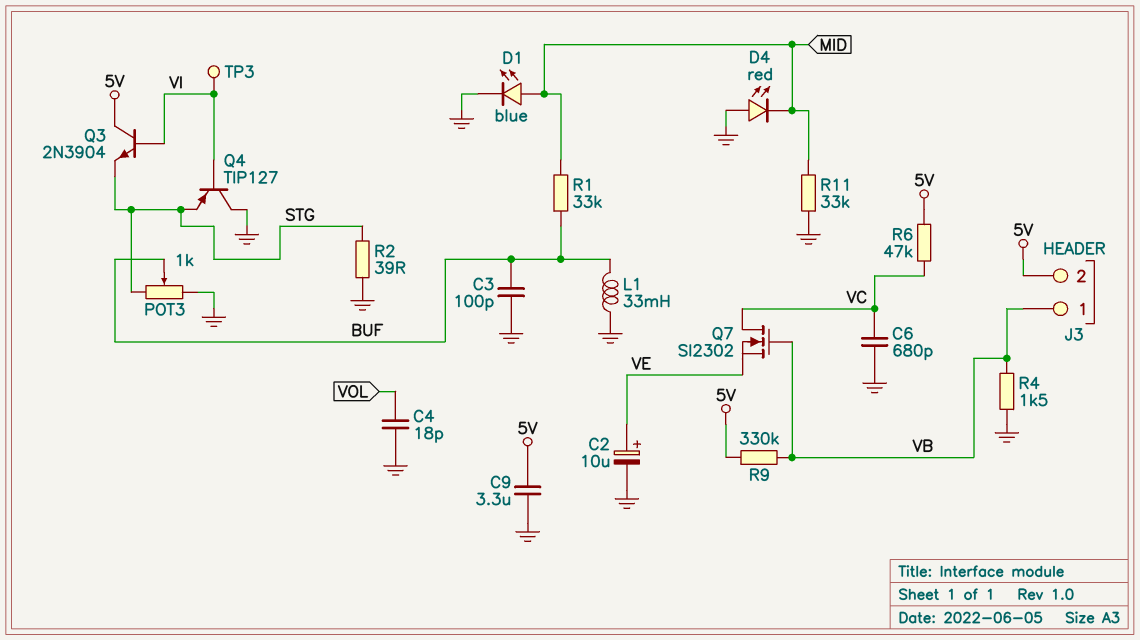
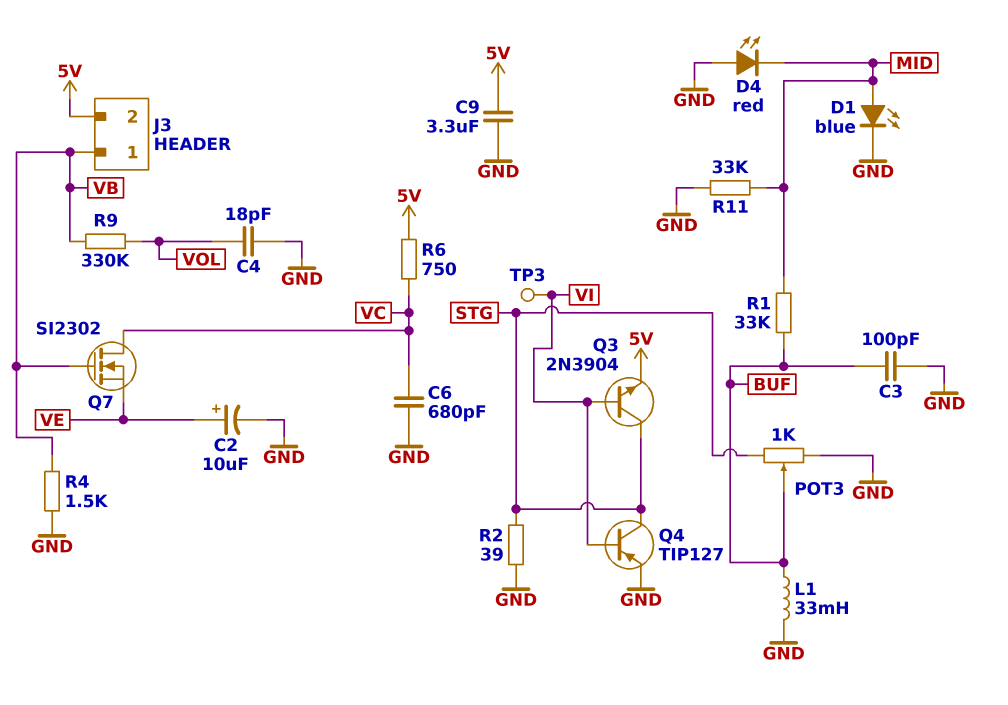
Q3: NPN 2N3904 (B VI, C 5V, E STG) -> NPN 2N3904 (B VI, C STG, E 5V)
Q4: PNP TIP127 (B VI, C GND, E STG) -> PNP TIP127 (B VI, C STG, E GND)
R6: 47k (5V, VC) -> 750 (5V, VC)
R9: 330k (5V, VB) -> 330k (VB, VOL)

